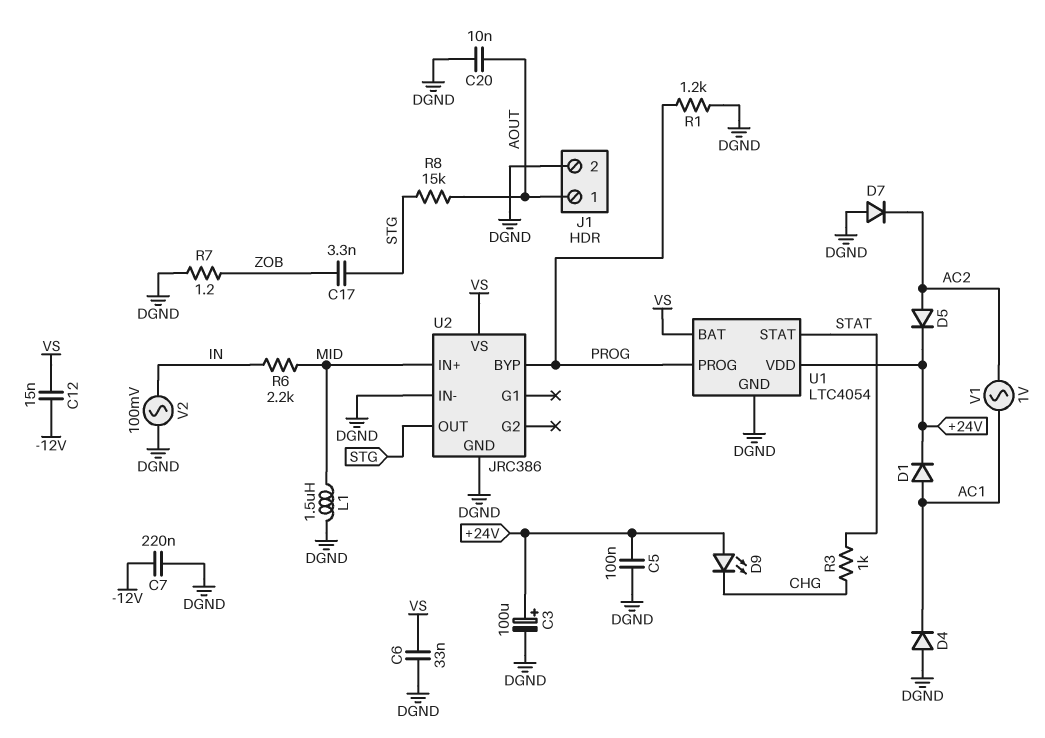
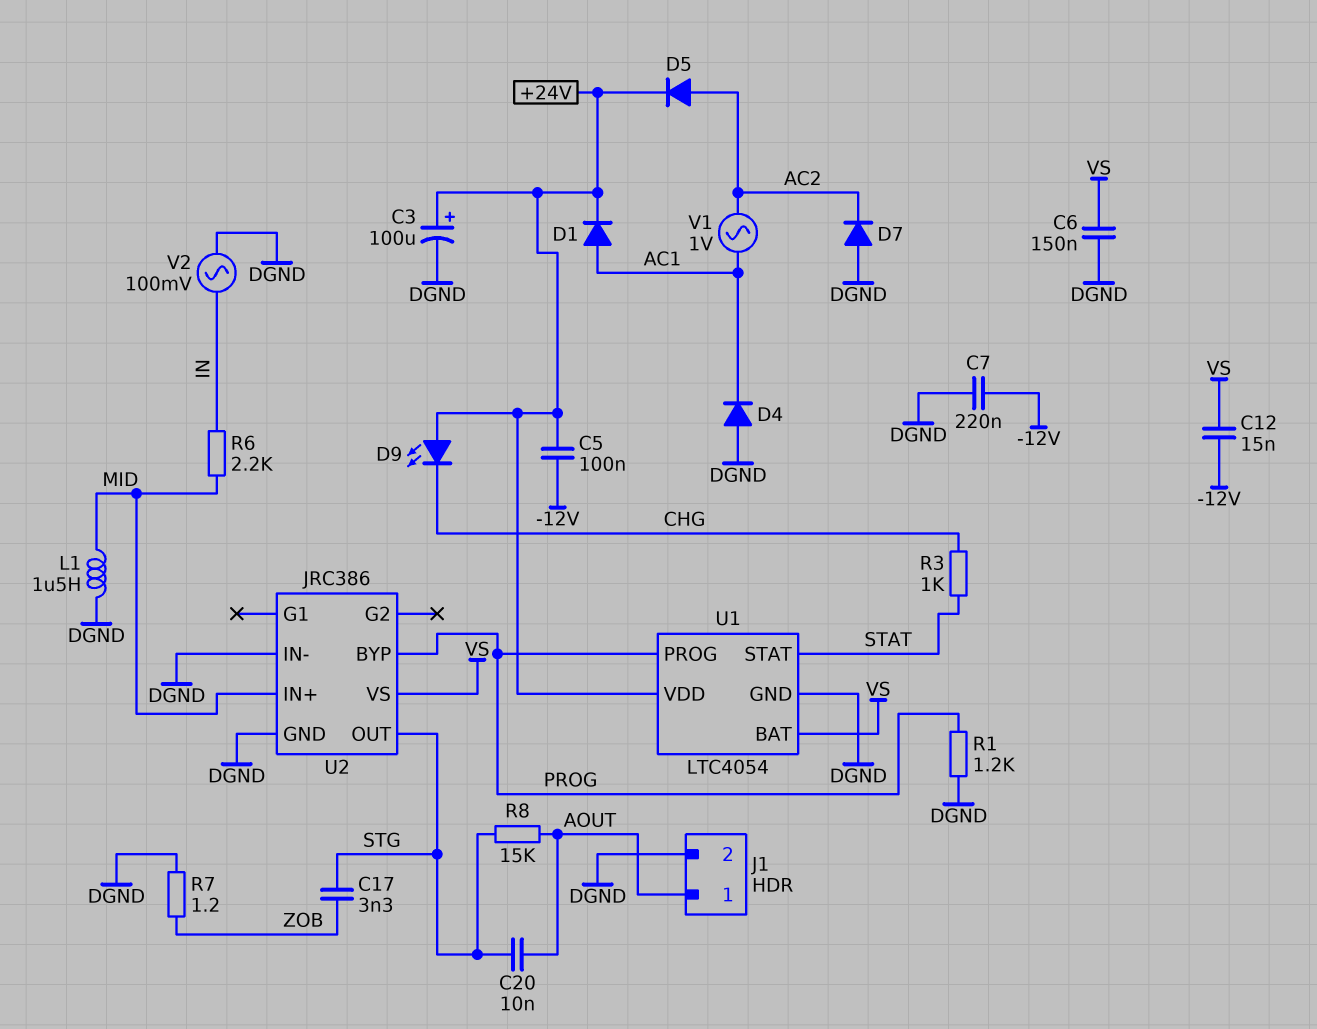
C5: 100nF (+24V, DGND) -> 100nF (+24V, -12V)
C6: 33nF (DGND, VS) -> 150nF (DGND, VS)
C20: 10nF (AOUT, DGND) -> 10nF (AOUT, STG)

